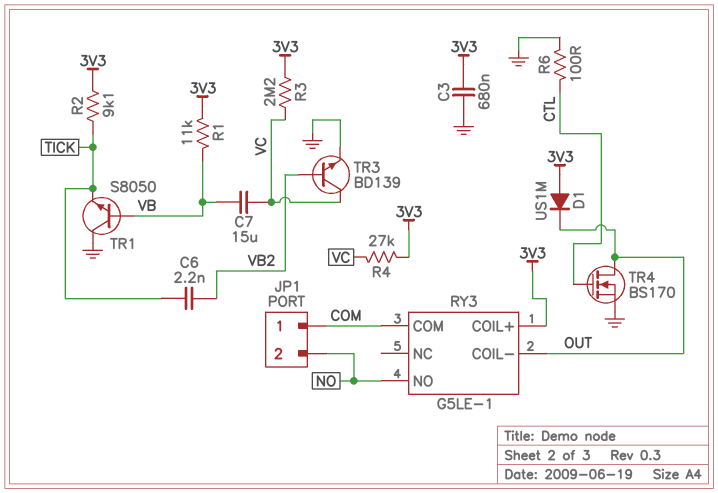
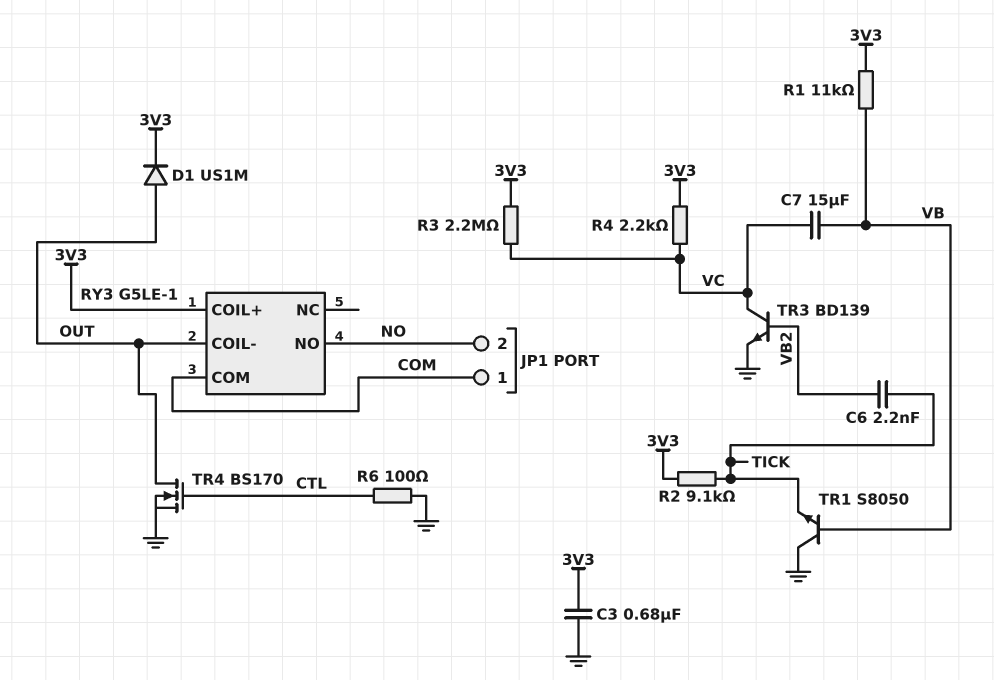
D1: diode US1M (A 3V3, K OUT) -> diode US1M (A OUT, K 3V3)
R4: 27k (3V3, VC) -> 2.2k (3V3, VC)

